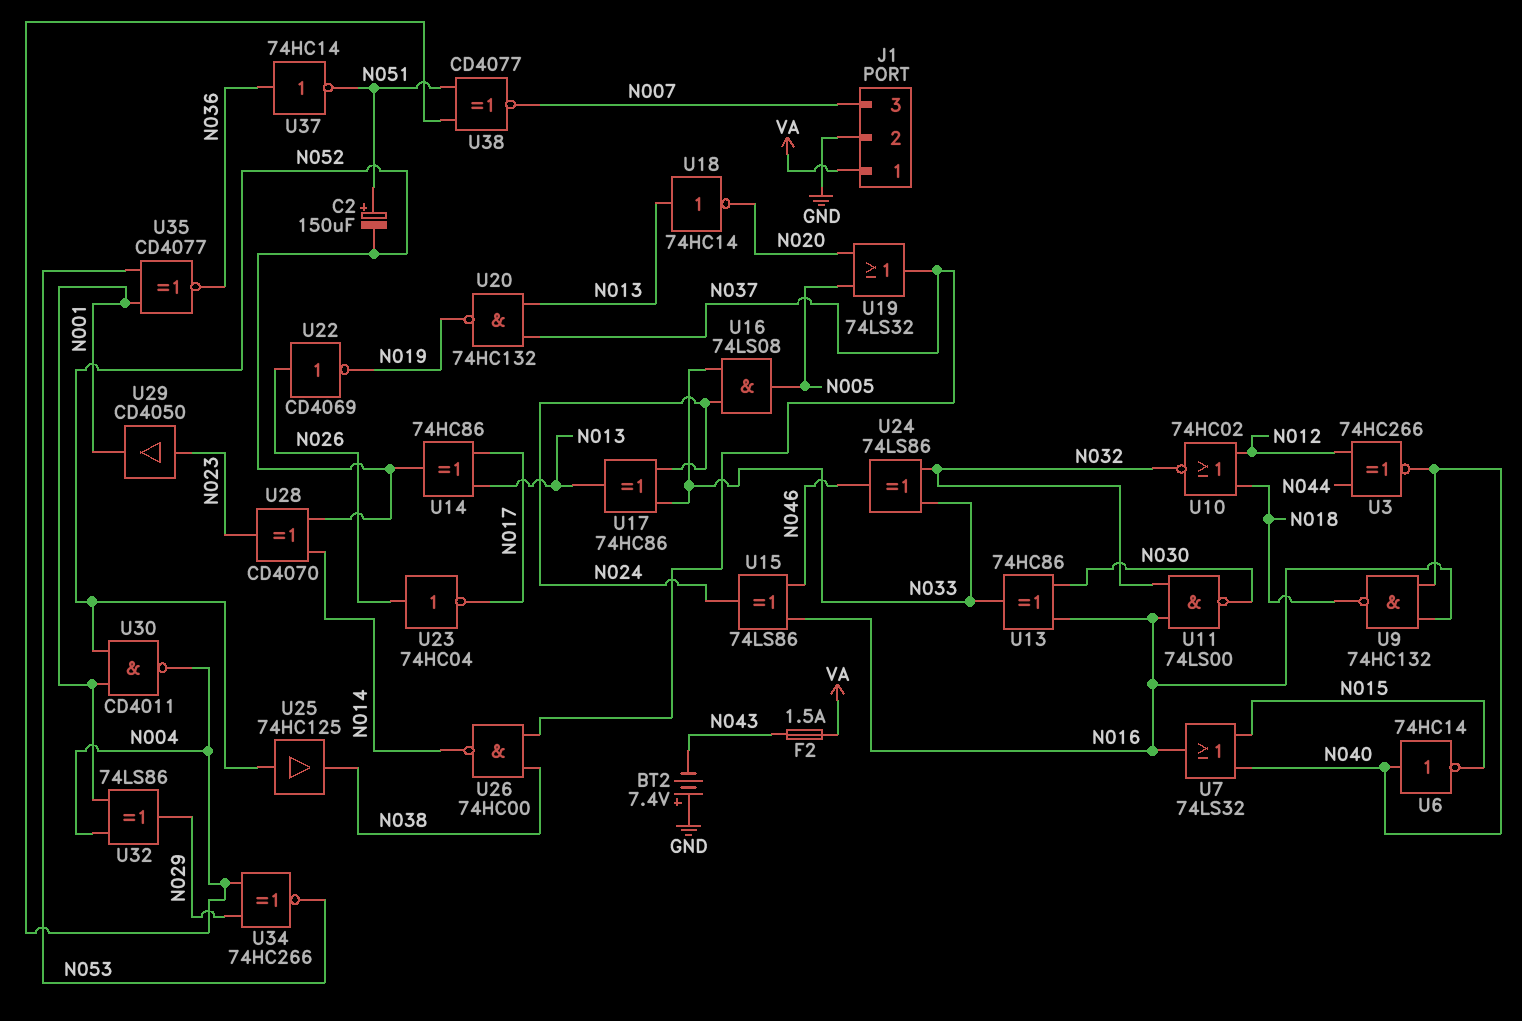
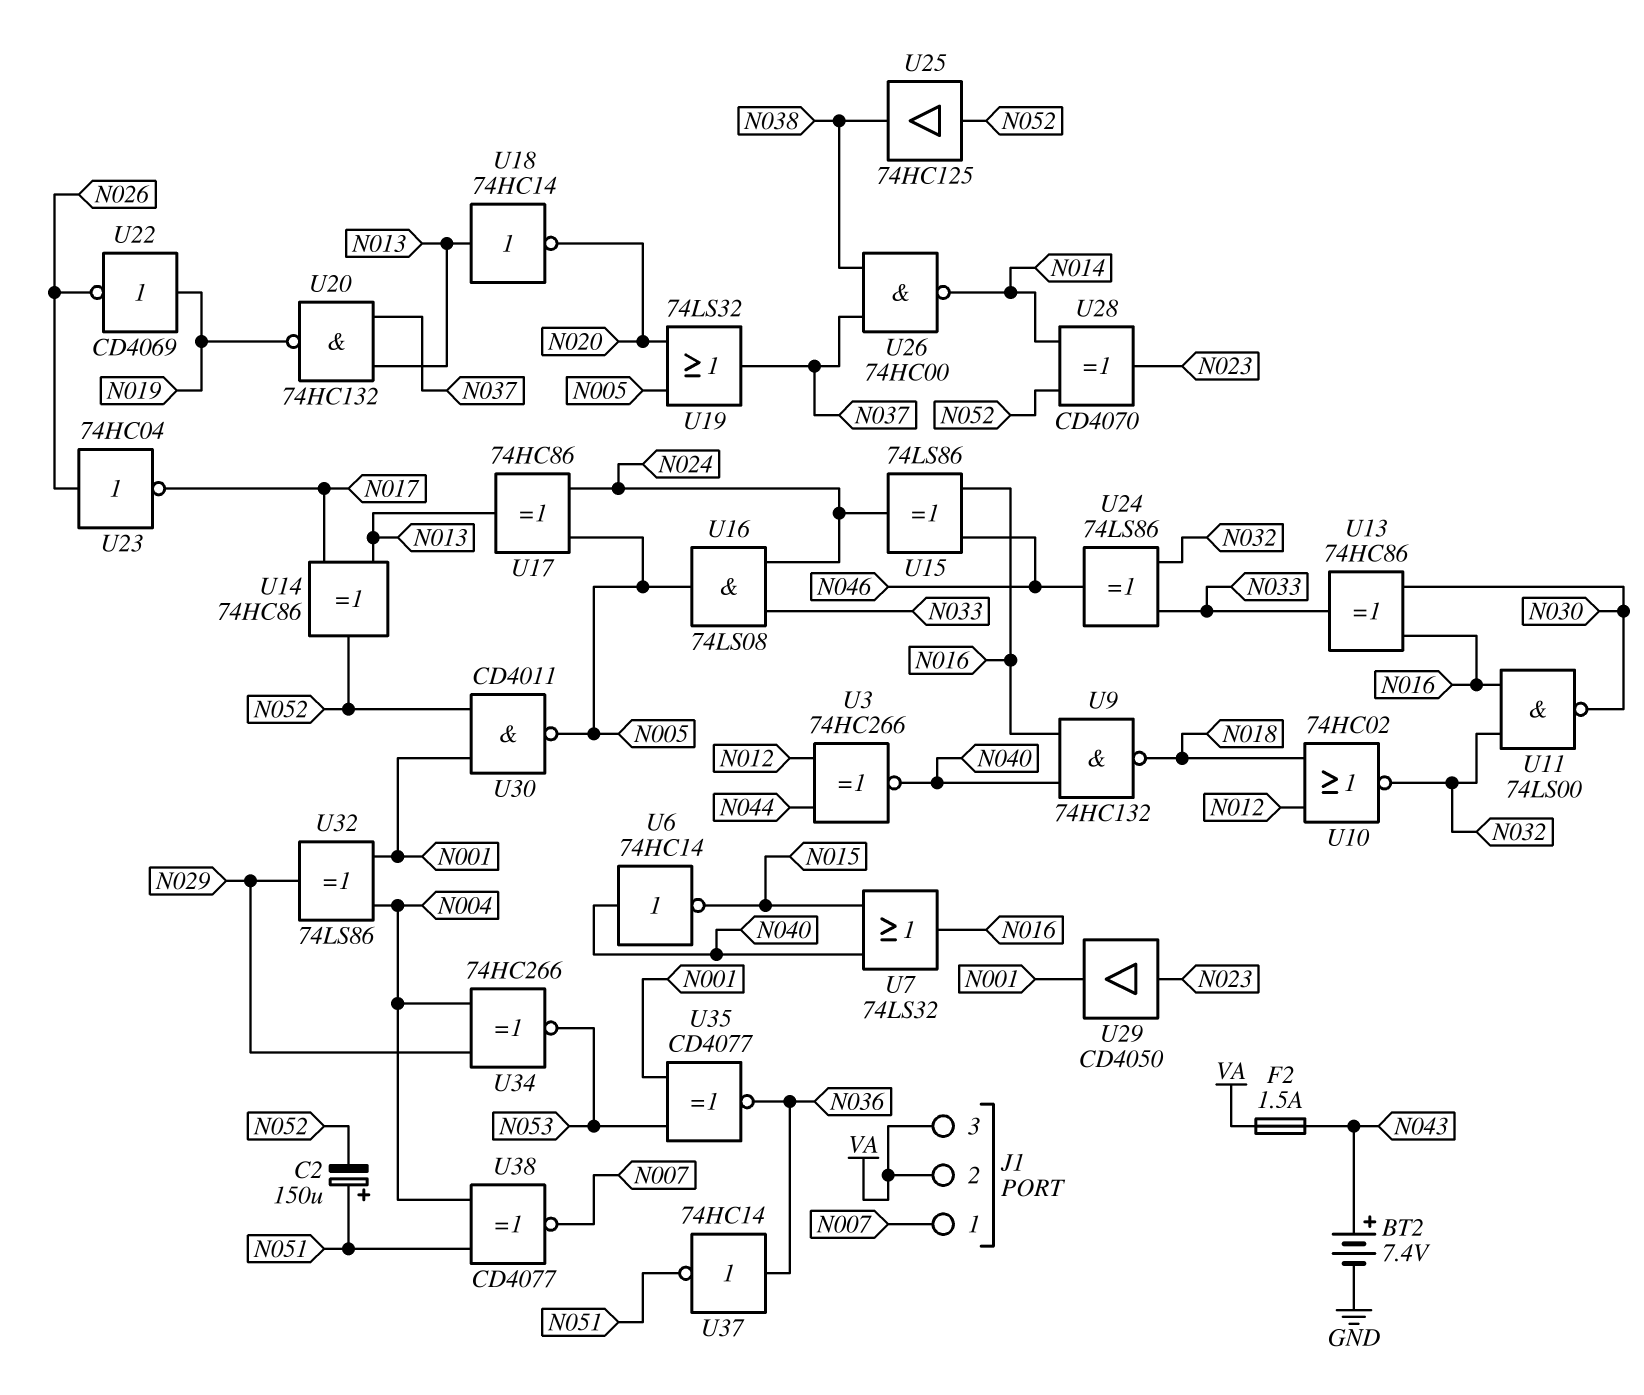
BT2: 7.4V (plus GND, minus N043) -> 7.4V (plus N043, minus GND)
J1 pin 1: VA -> N007
J1 pin 2: GND -> VA
J1 pin 3: N007 -> VA
U17: XOR 74HC86 (in N024, in N033, out N013) -> XOR 74HC86 (in N005, in N024, out N013)
U22: NOT CD4069 (in N026, out N019) -> NOT CD4069 (in N019, out N026)
U30: NAND CD4011 (in N001, in N052, out N004) -> NAND CD4011 (in N001, in N052, out N005)

